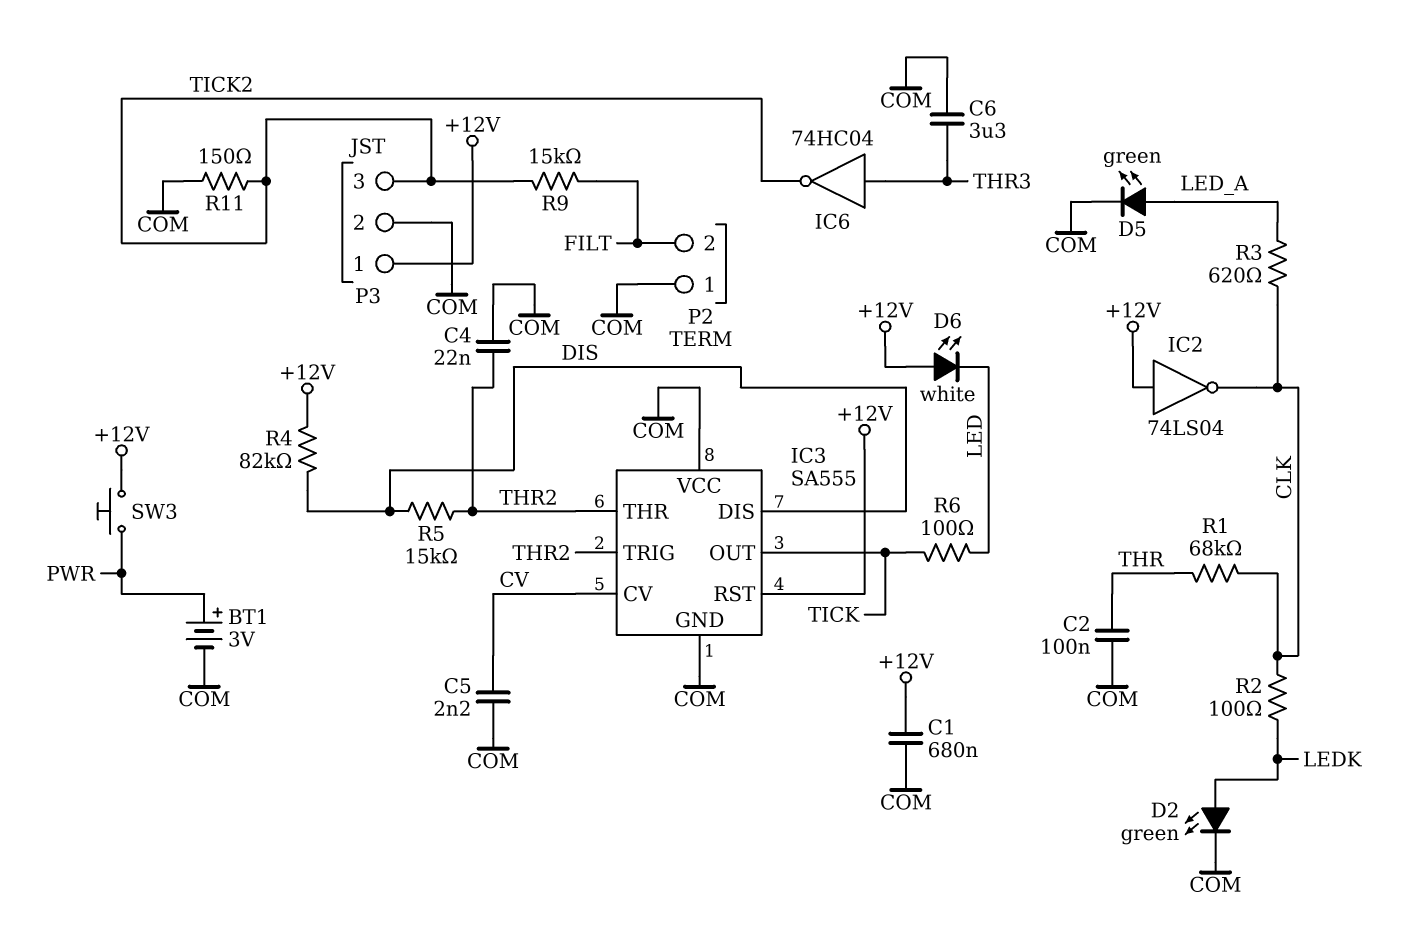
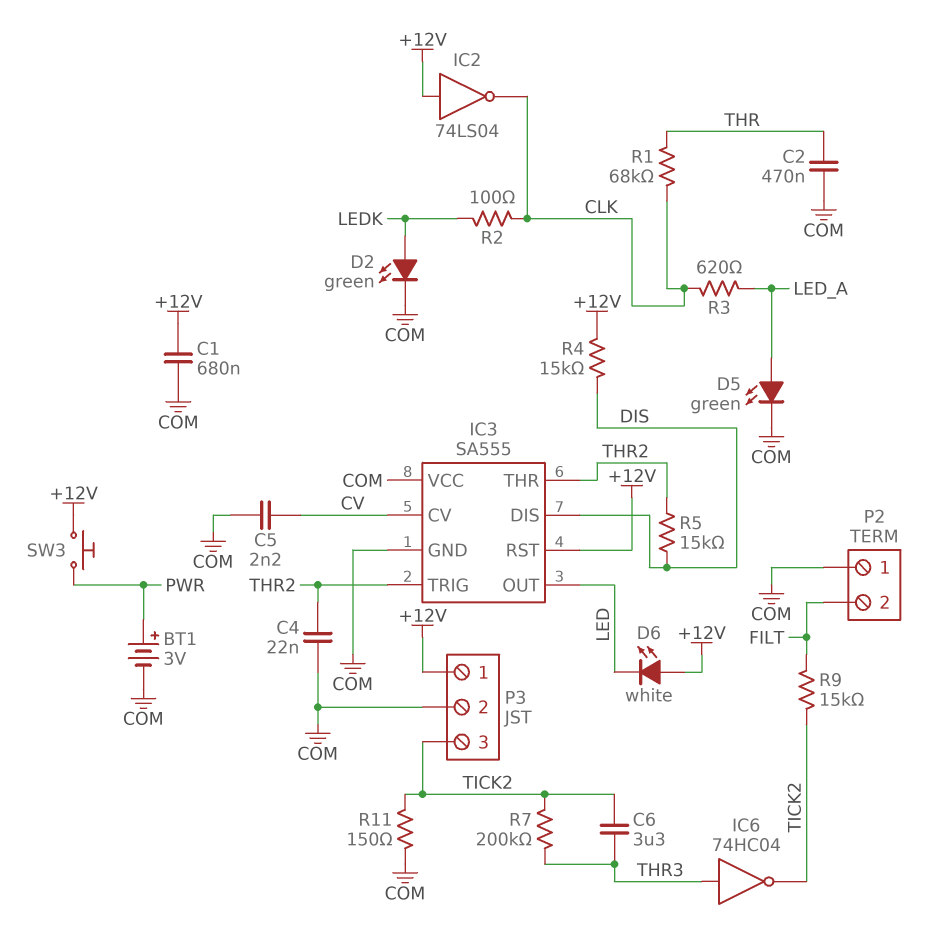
C2: 100nF (COM, THR) -> 470nF (COM, THR)
C6: 3.3uF (COM, THR3) -> 3.3uF (THR3, TICK2)
IC3 pin OUT: TICK -> LED
R4: 82k (+12V, DIS) -> 15k (+12V, DIS)
R6: 100 (LED, TICK) -> none
R7: none -> 200k (THR3, TICK2)

